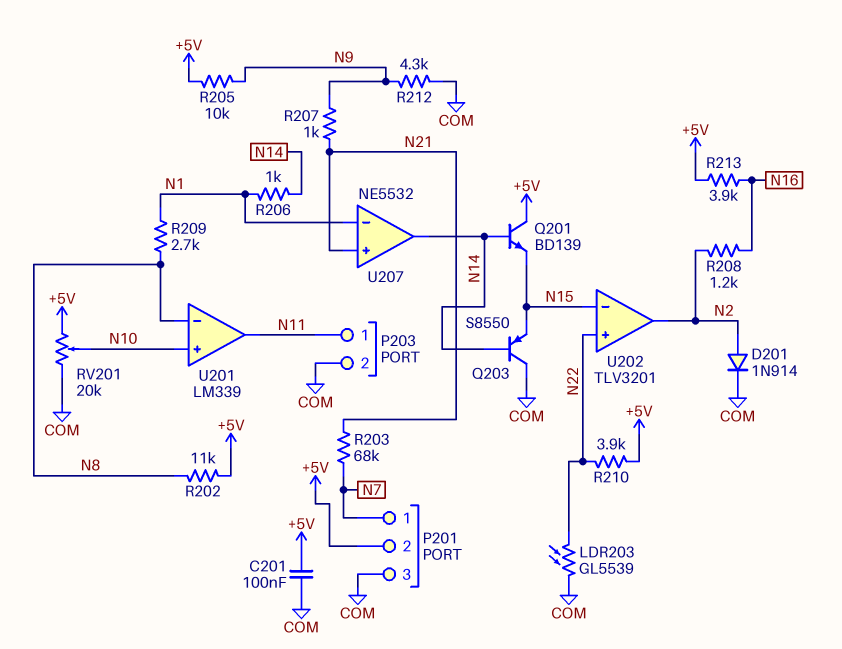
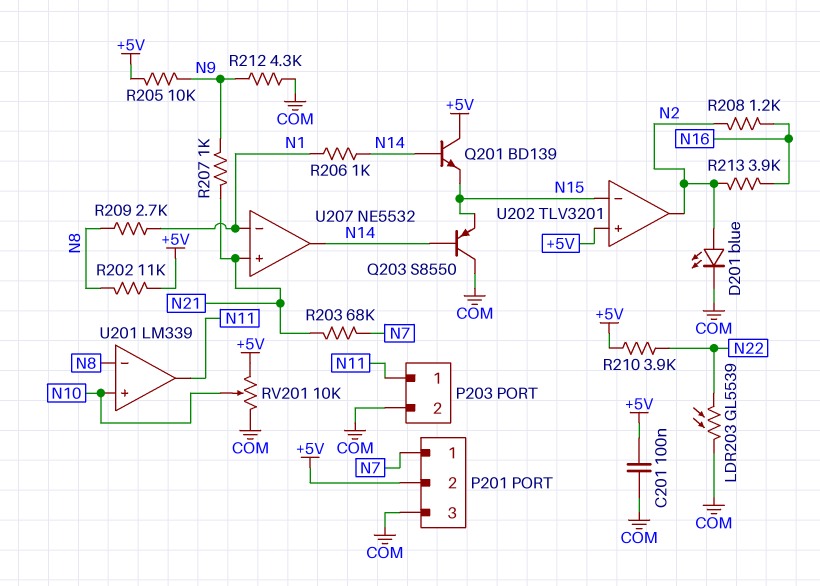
D201: diode 1N914 (A N2, K COM) -> LED blue (A N2, K COM)
R213: 3.9k (+5V, N16) -> 3.9k (N2, N16)
RV201: 20k (+5V, COM, wiper N10) -> 10k (+5V, COM, wiper N10)
U202 pin in+: N22 -> +5V

